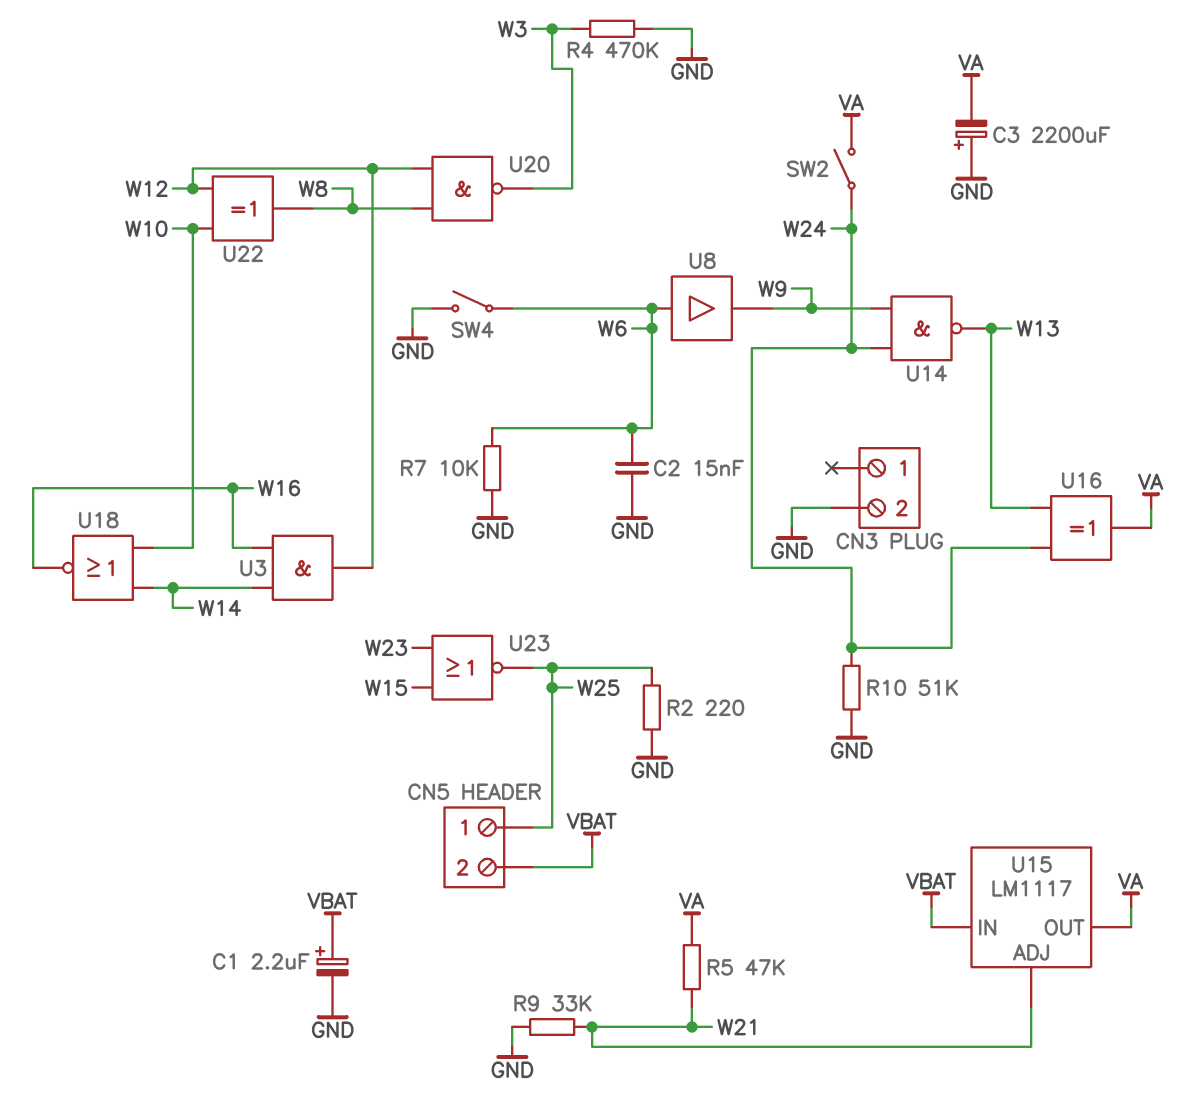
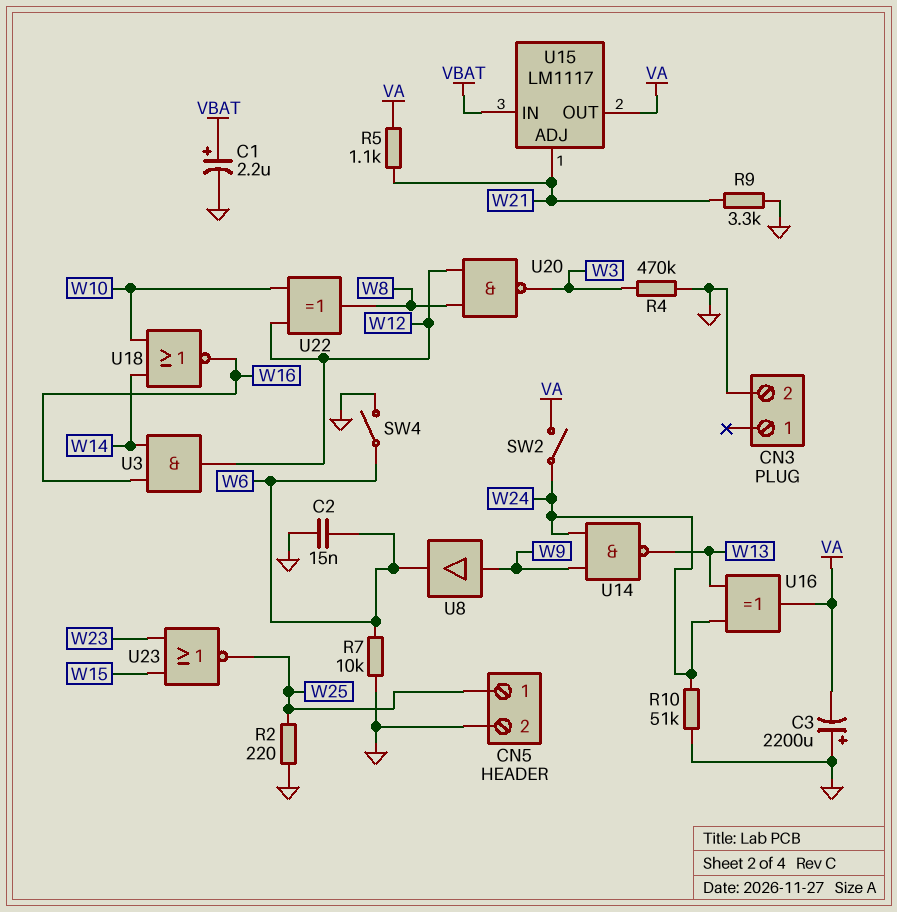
CN5 pin 2: VBAT -> GND
R5: 47k (VA, W21) -> 1.1k (VA, W21)
R9: 33k (GND, W21) -> 3.3k (GND, W21)
U8: buffer (in W6, out W9) -> buffer (in W9, out W6)

